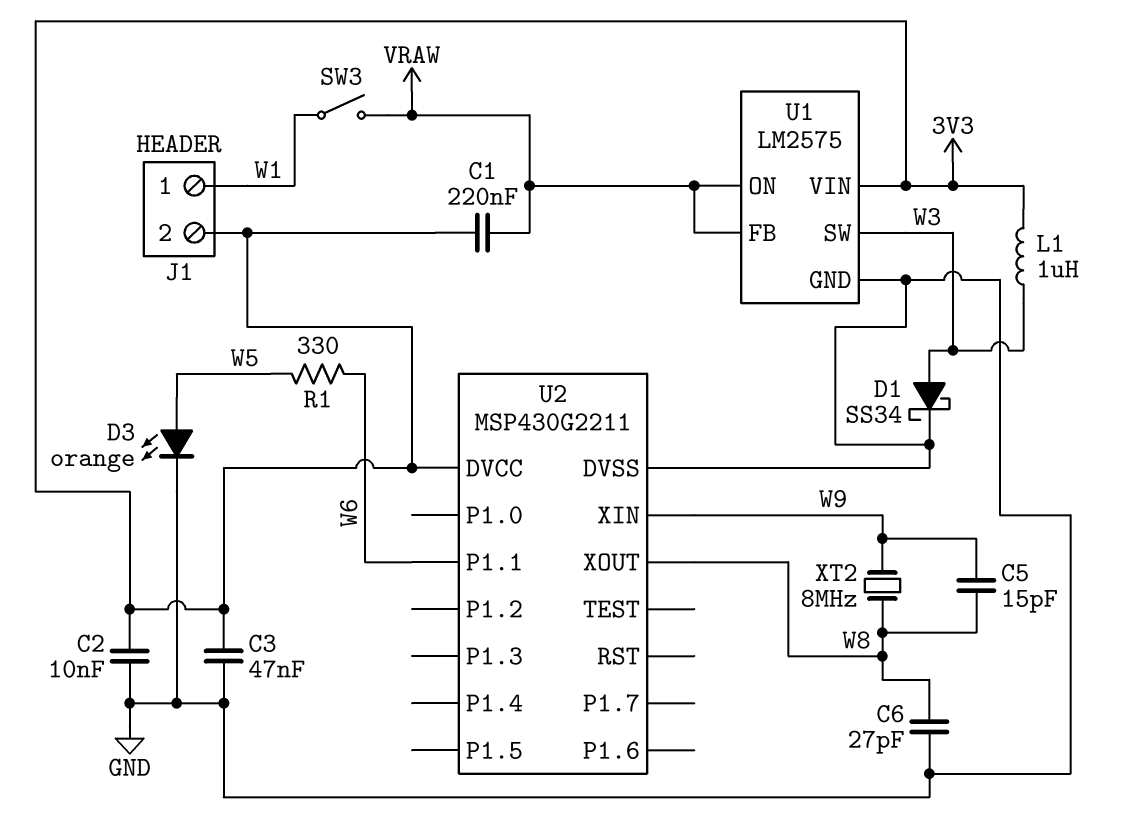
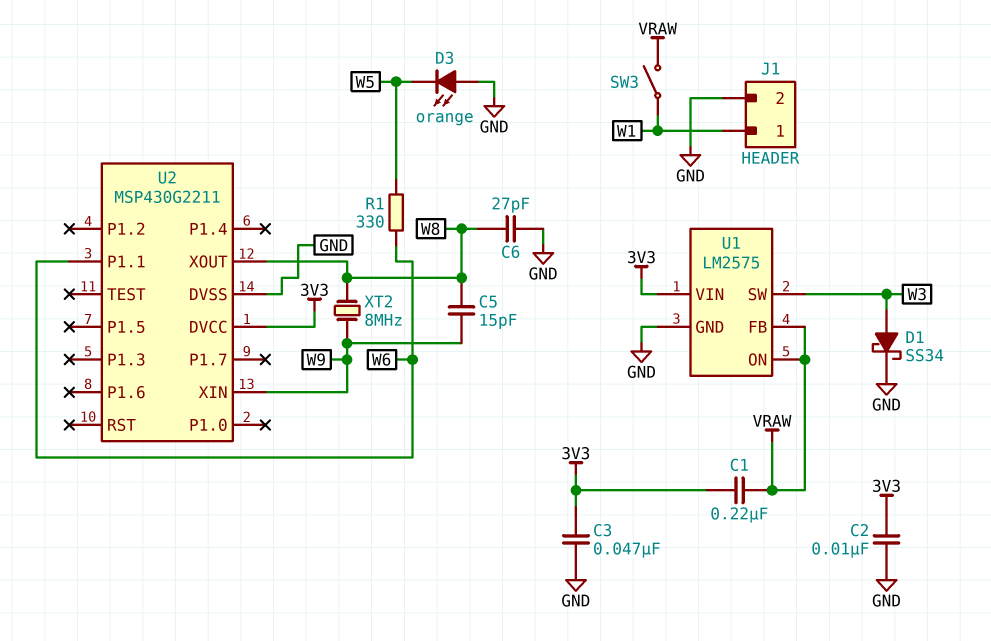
D3: LED orange (A W5, K GND) -> LED orange (A GND, K W5)
J1 pin 2: 3V3 -> GND
L1: 1uH (3V3, W3) -> none

